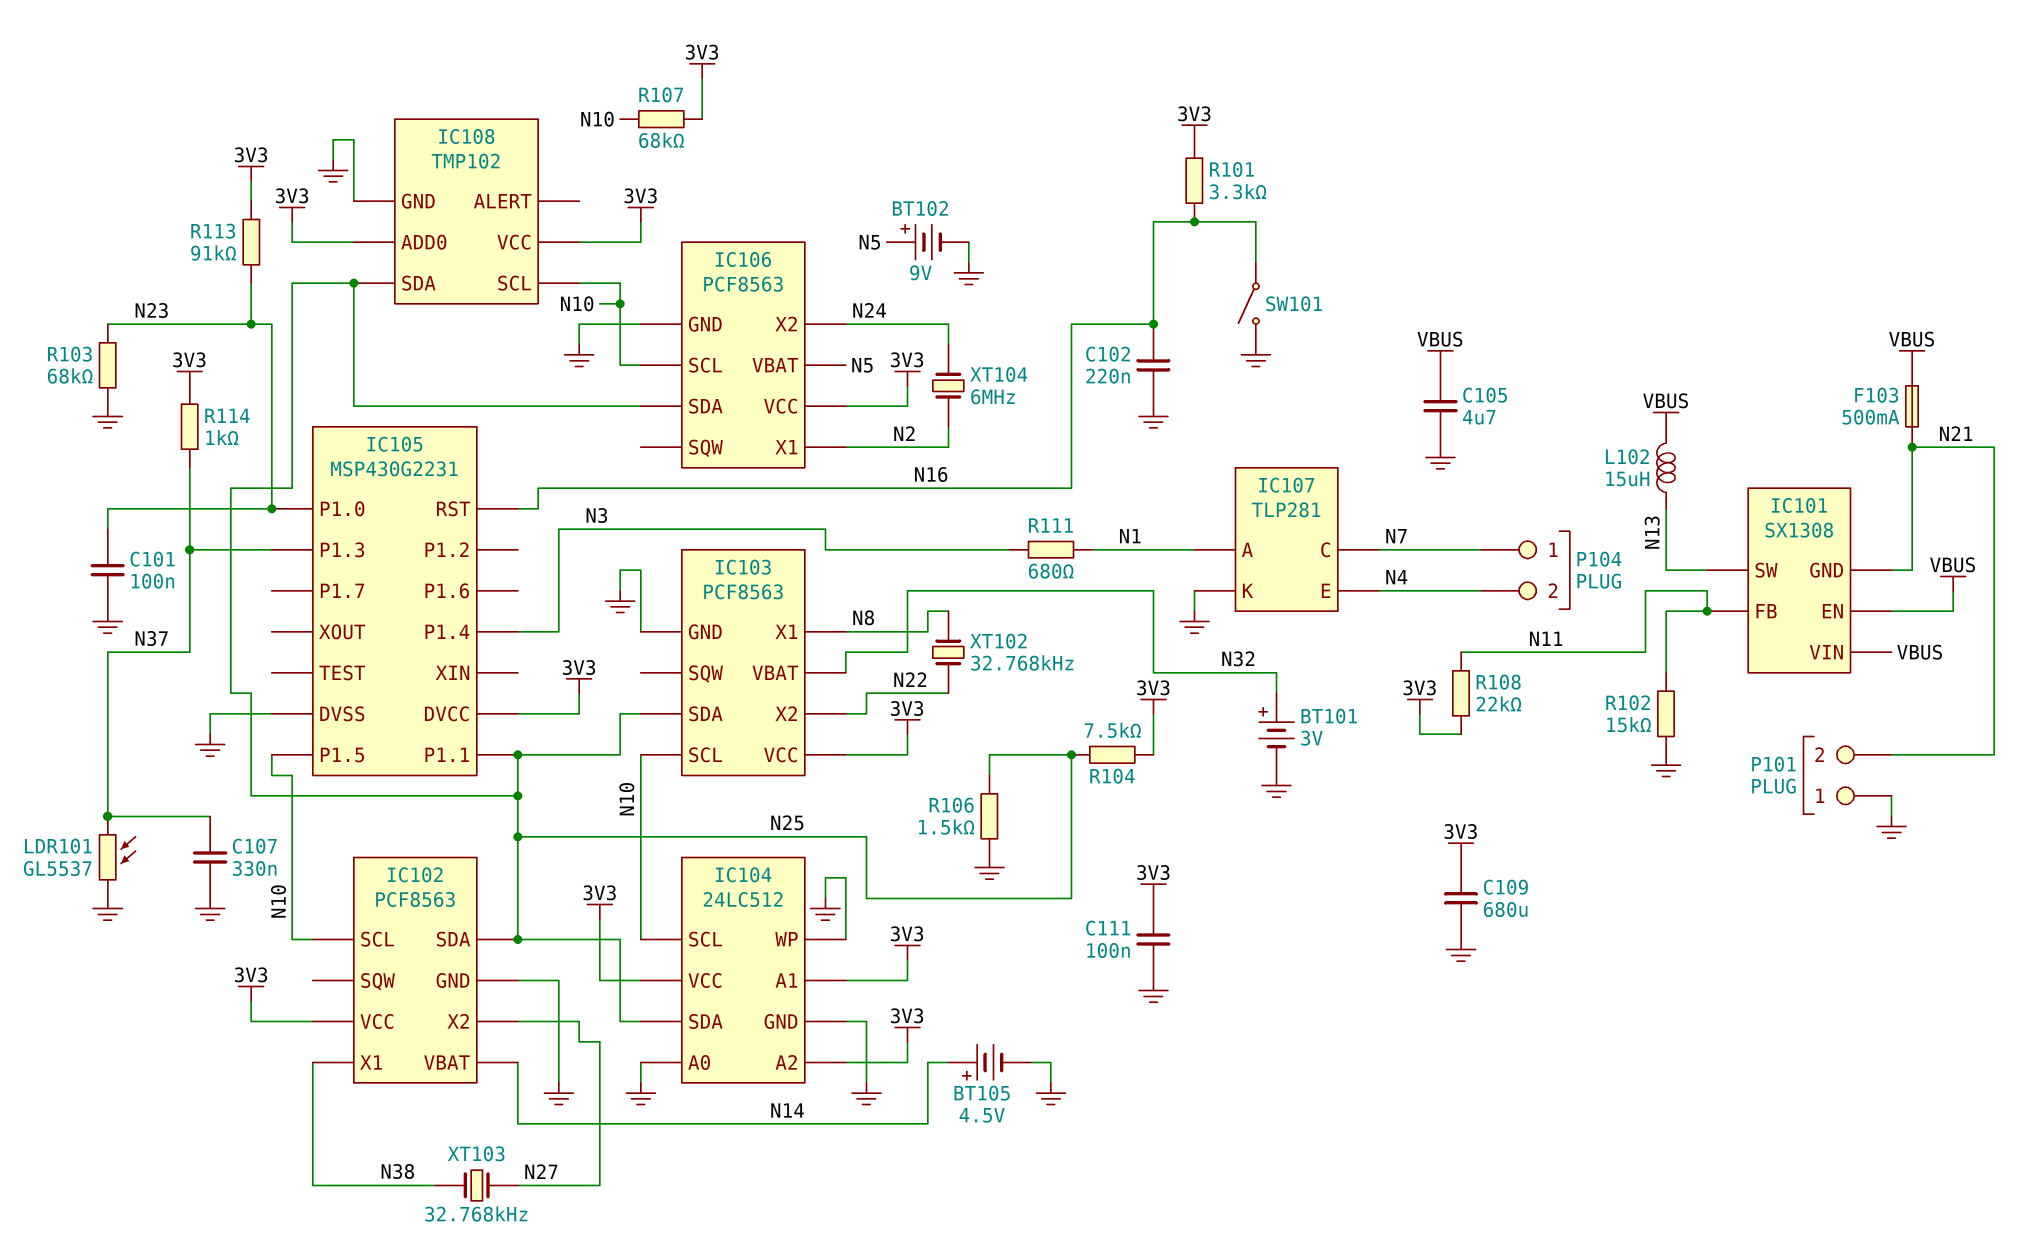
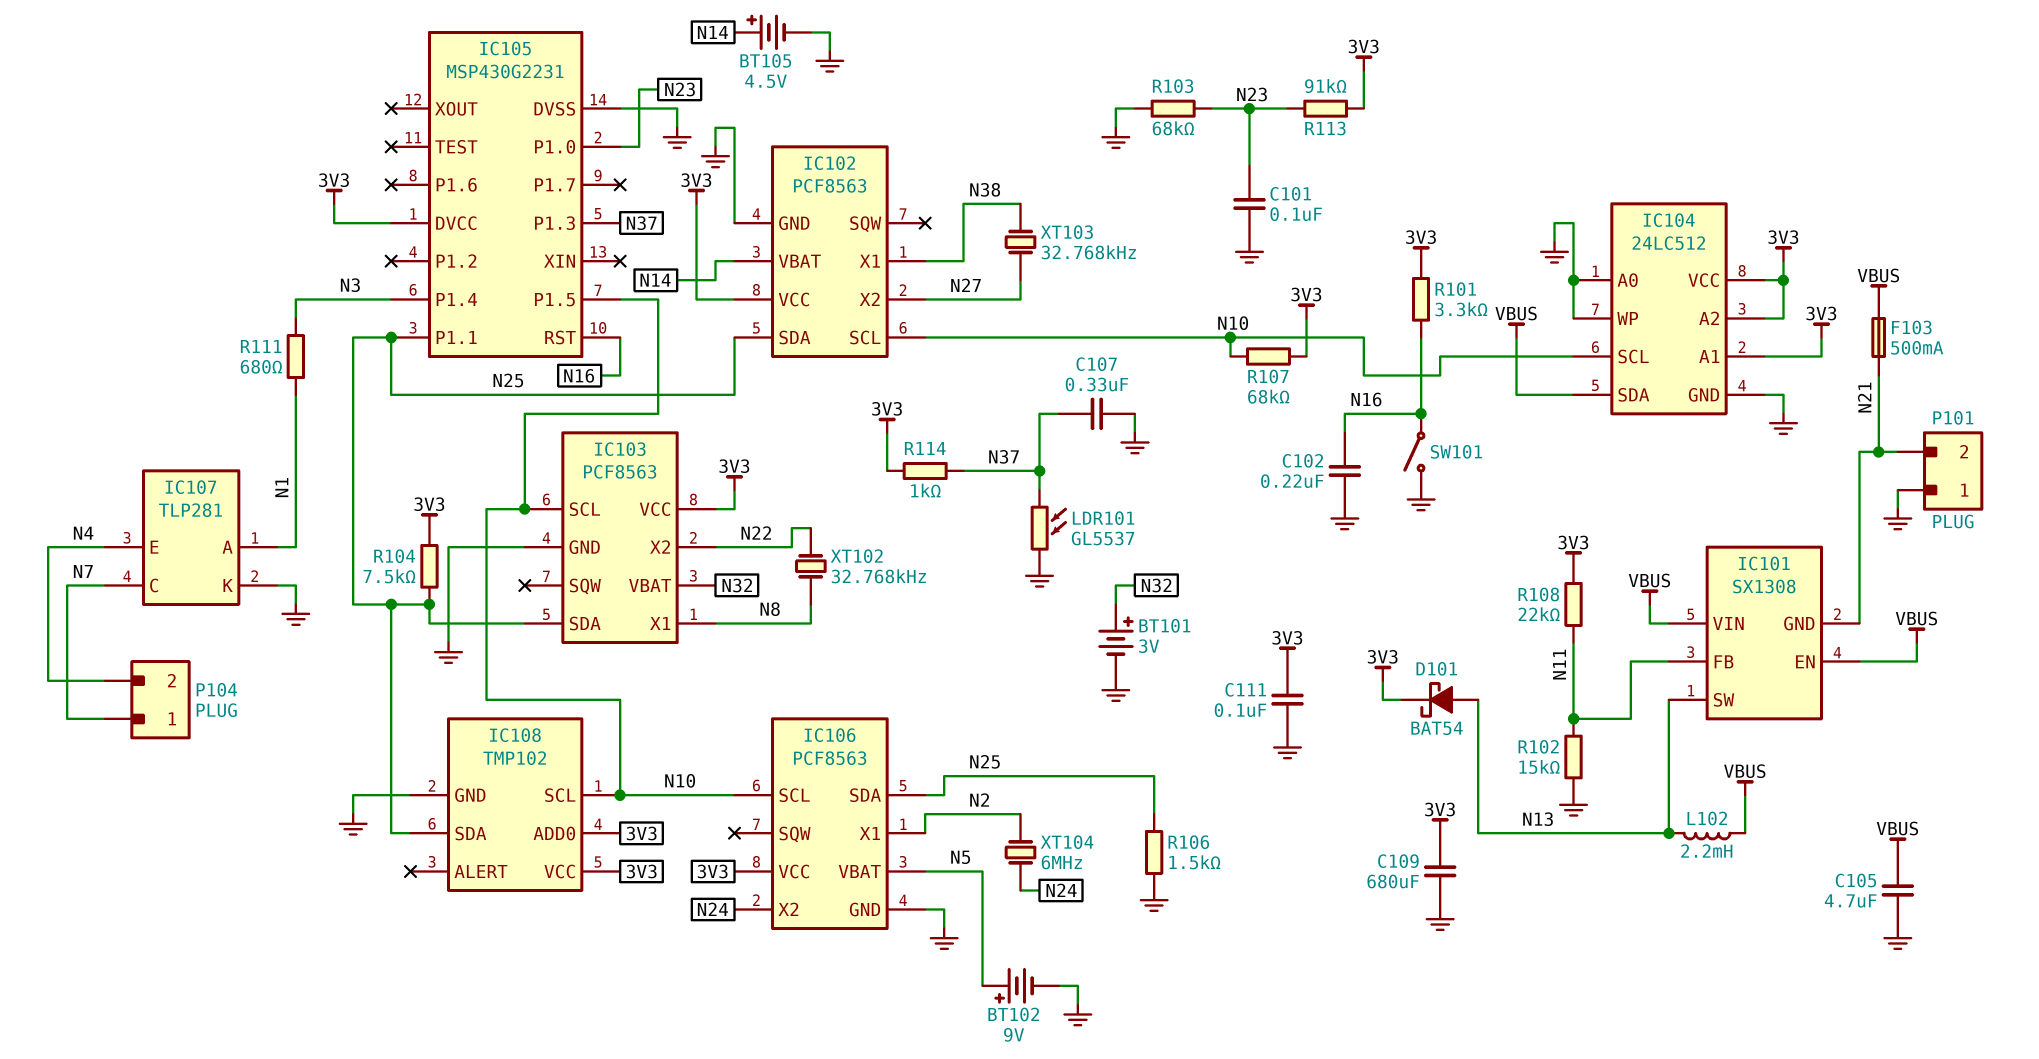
D101: none -> schottky BAT54 (A N13, K 3V3)
IC104 pin SDA: N25 -> VBUS
L102: 15uH (N13, VBUS) -> 2.2mH (N13, VBUS)

